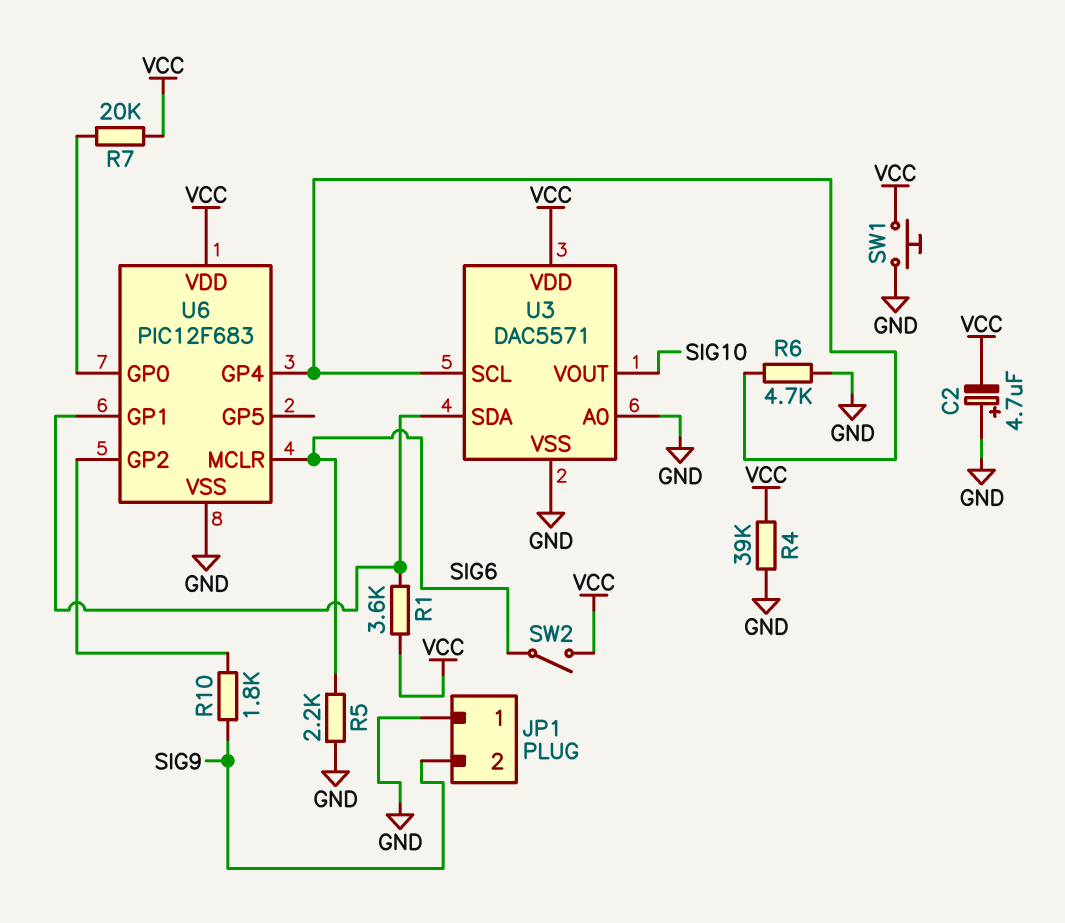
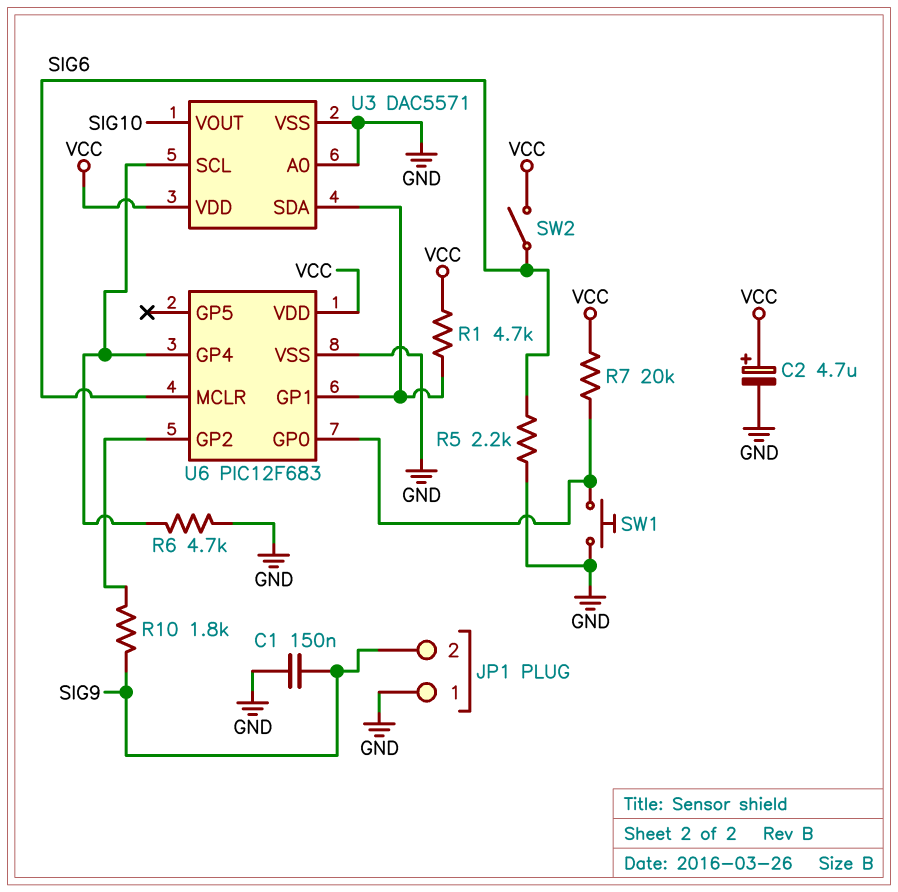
C1: none -> 150nF (GND, SIG9)
C2: 4.7uF (plus GND, minus VCC) -> 4.7uF (plus VCC, minus GND)
R1: 3.6k (U3/SDA, VCC) -> 4.7k (U3/SDA, VCC)
R4: 39k (GND, VCC) -> none
SW1: button (GND, VCC) -> button (GND, U6/GP0)

